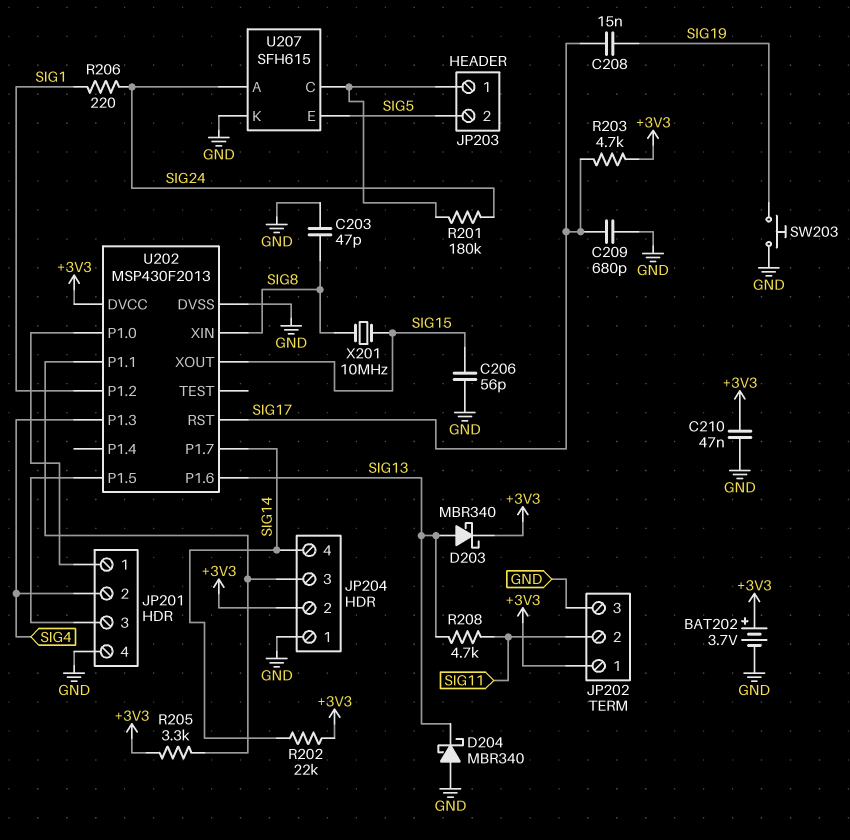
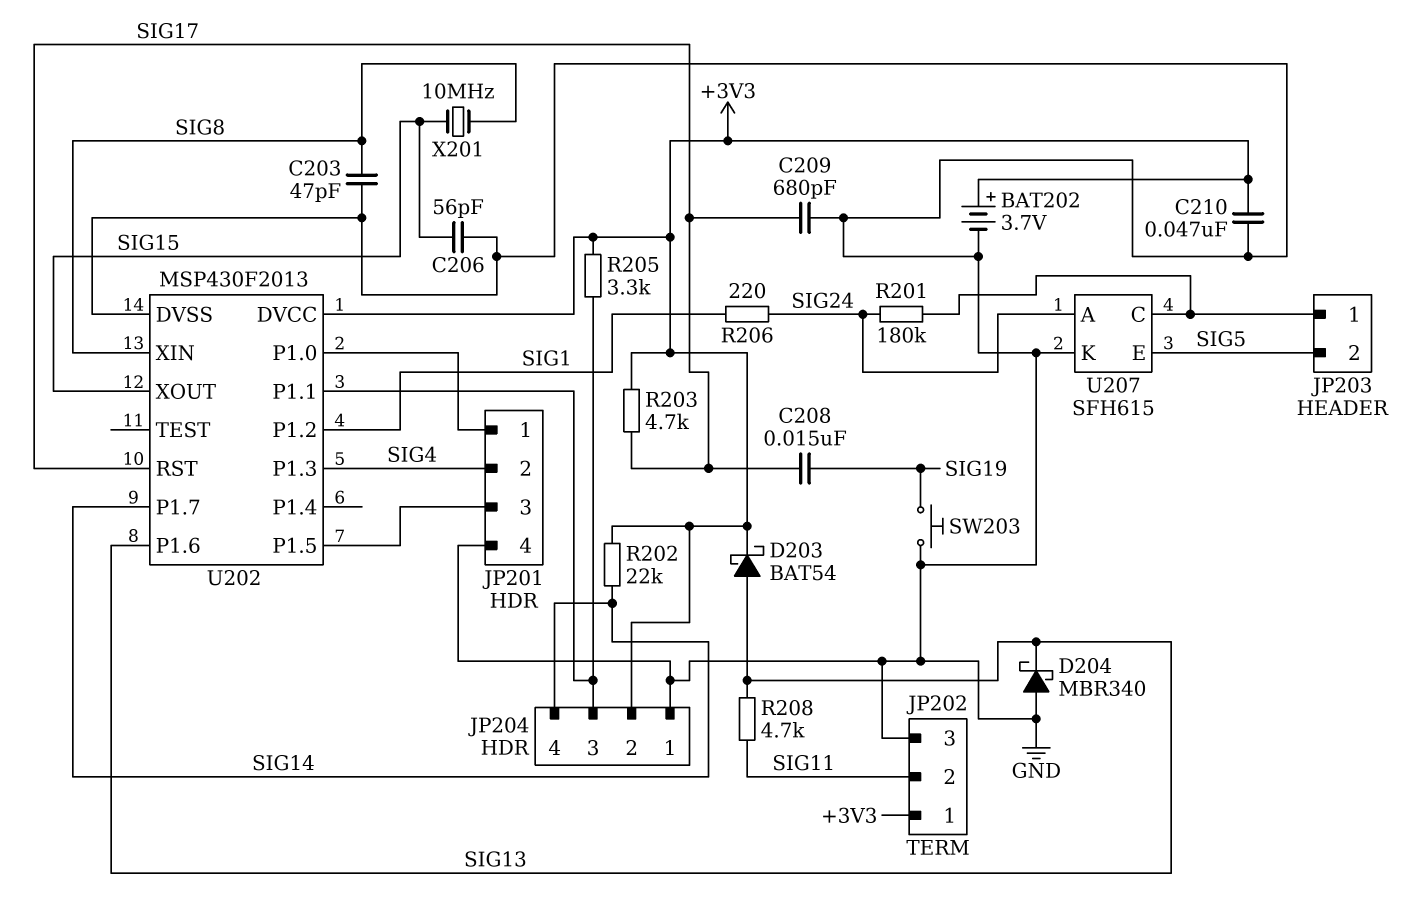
D203: schottky MBR340 (A SIG13, K +3V3) -> schottky BAT54 (A SIG13, K +3V3)

